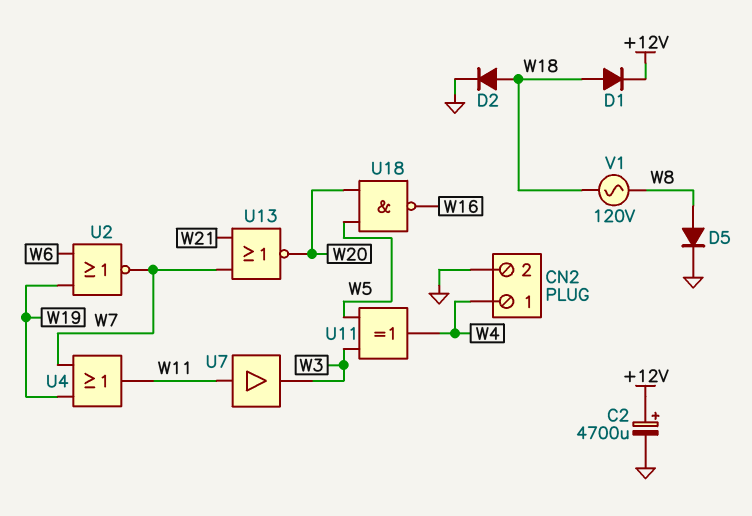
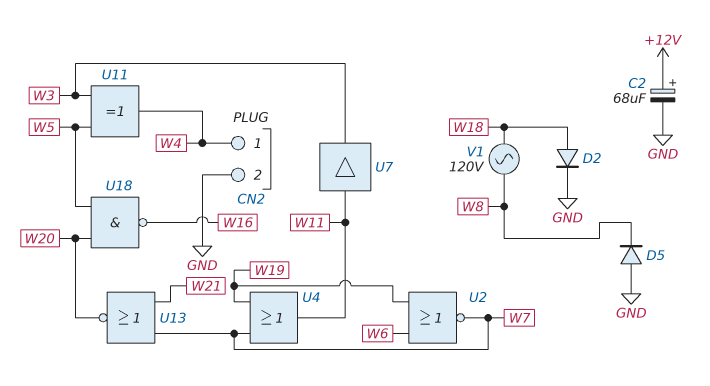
C2: 4700uF (plus +12V, minus GND) -> 68uF (plus +12V, minus GND)
D1: diode (A W18, K +12V) -> none
D5: diode (A W8, K GND) -> diode (A GND, K W8)

